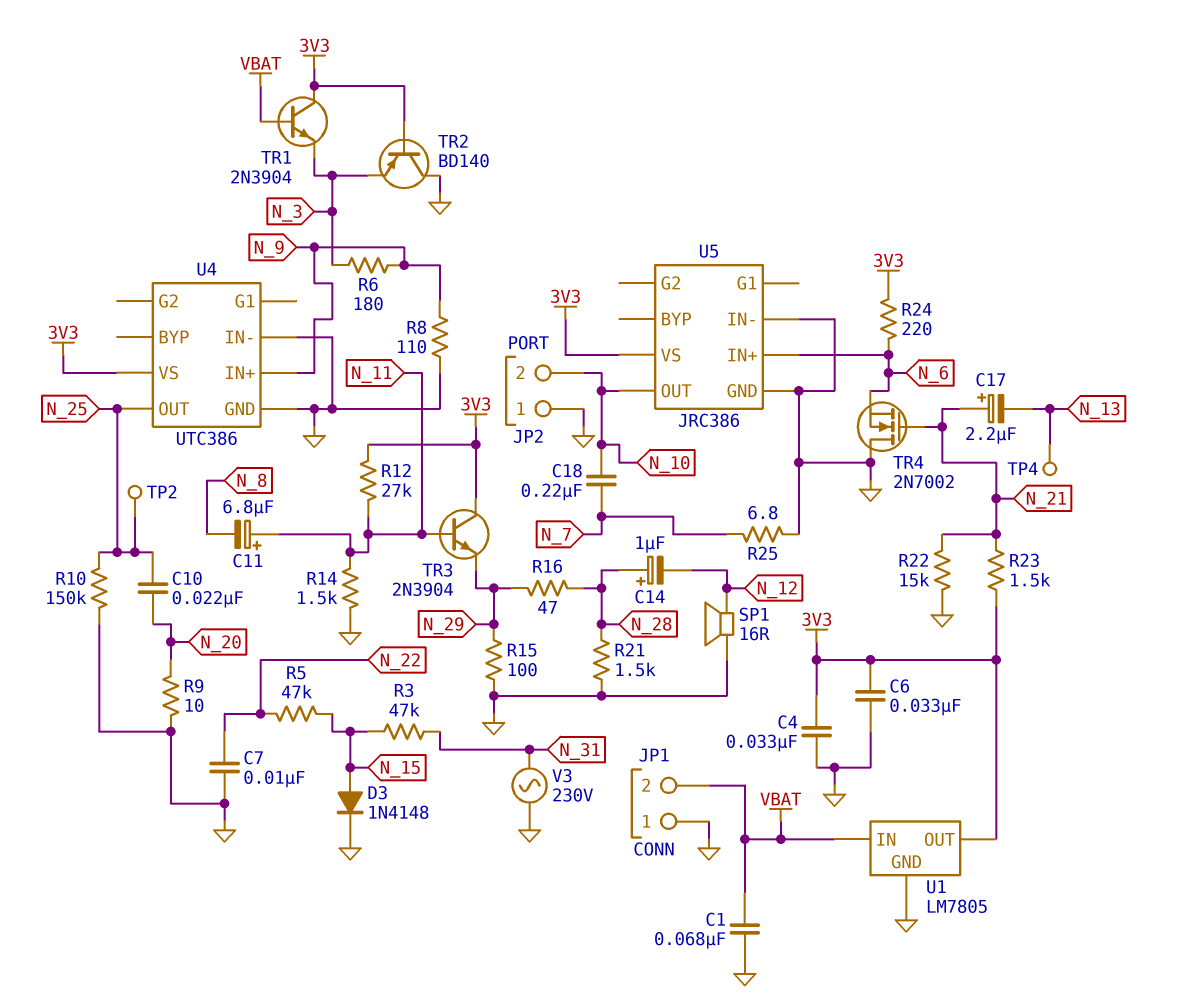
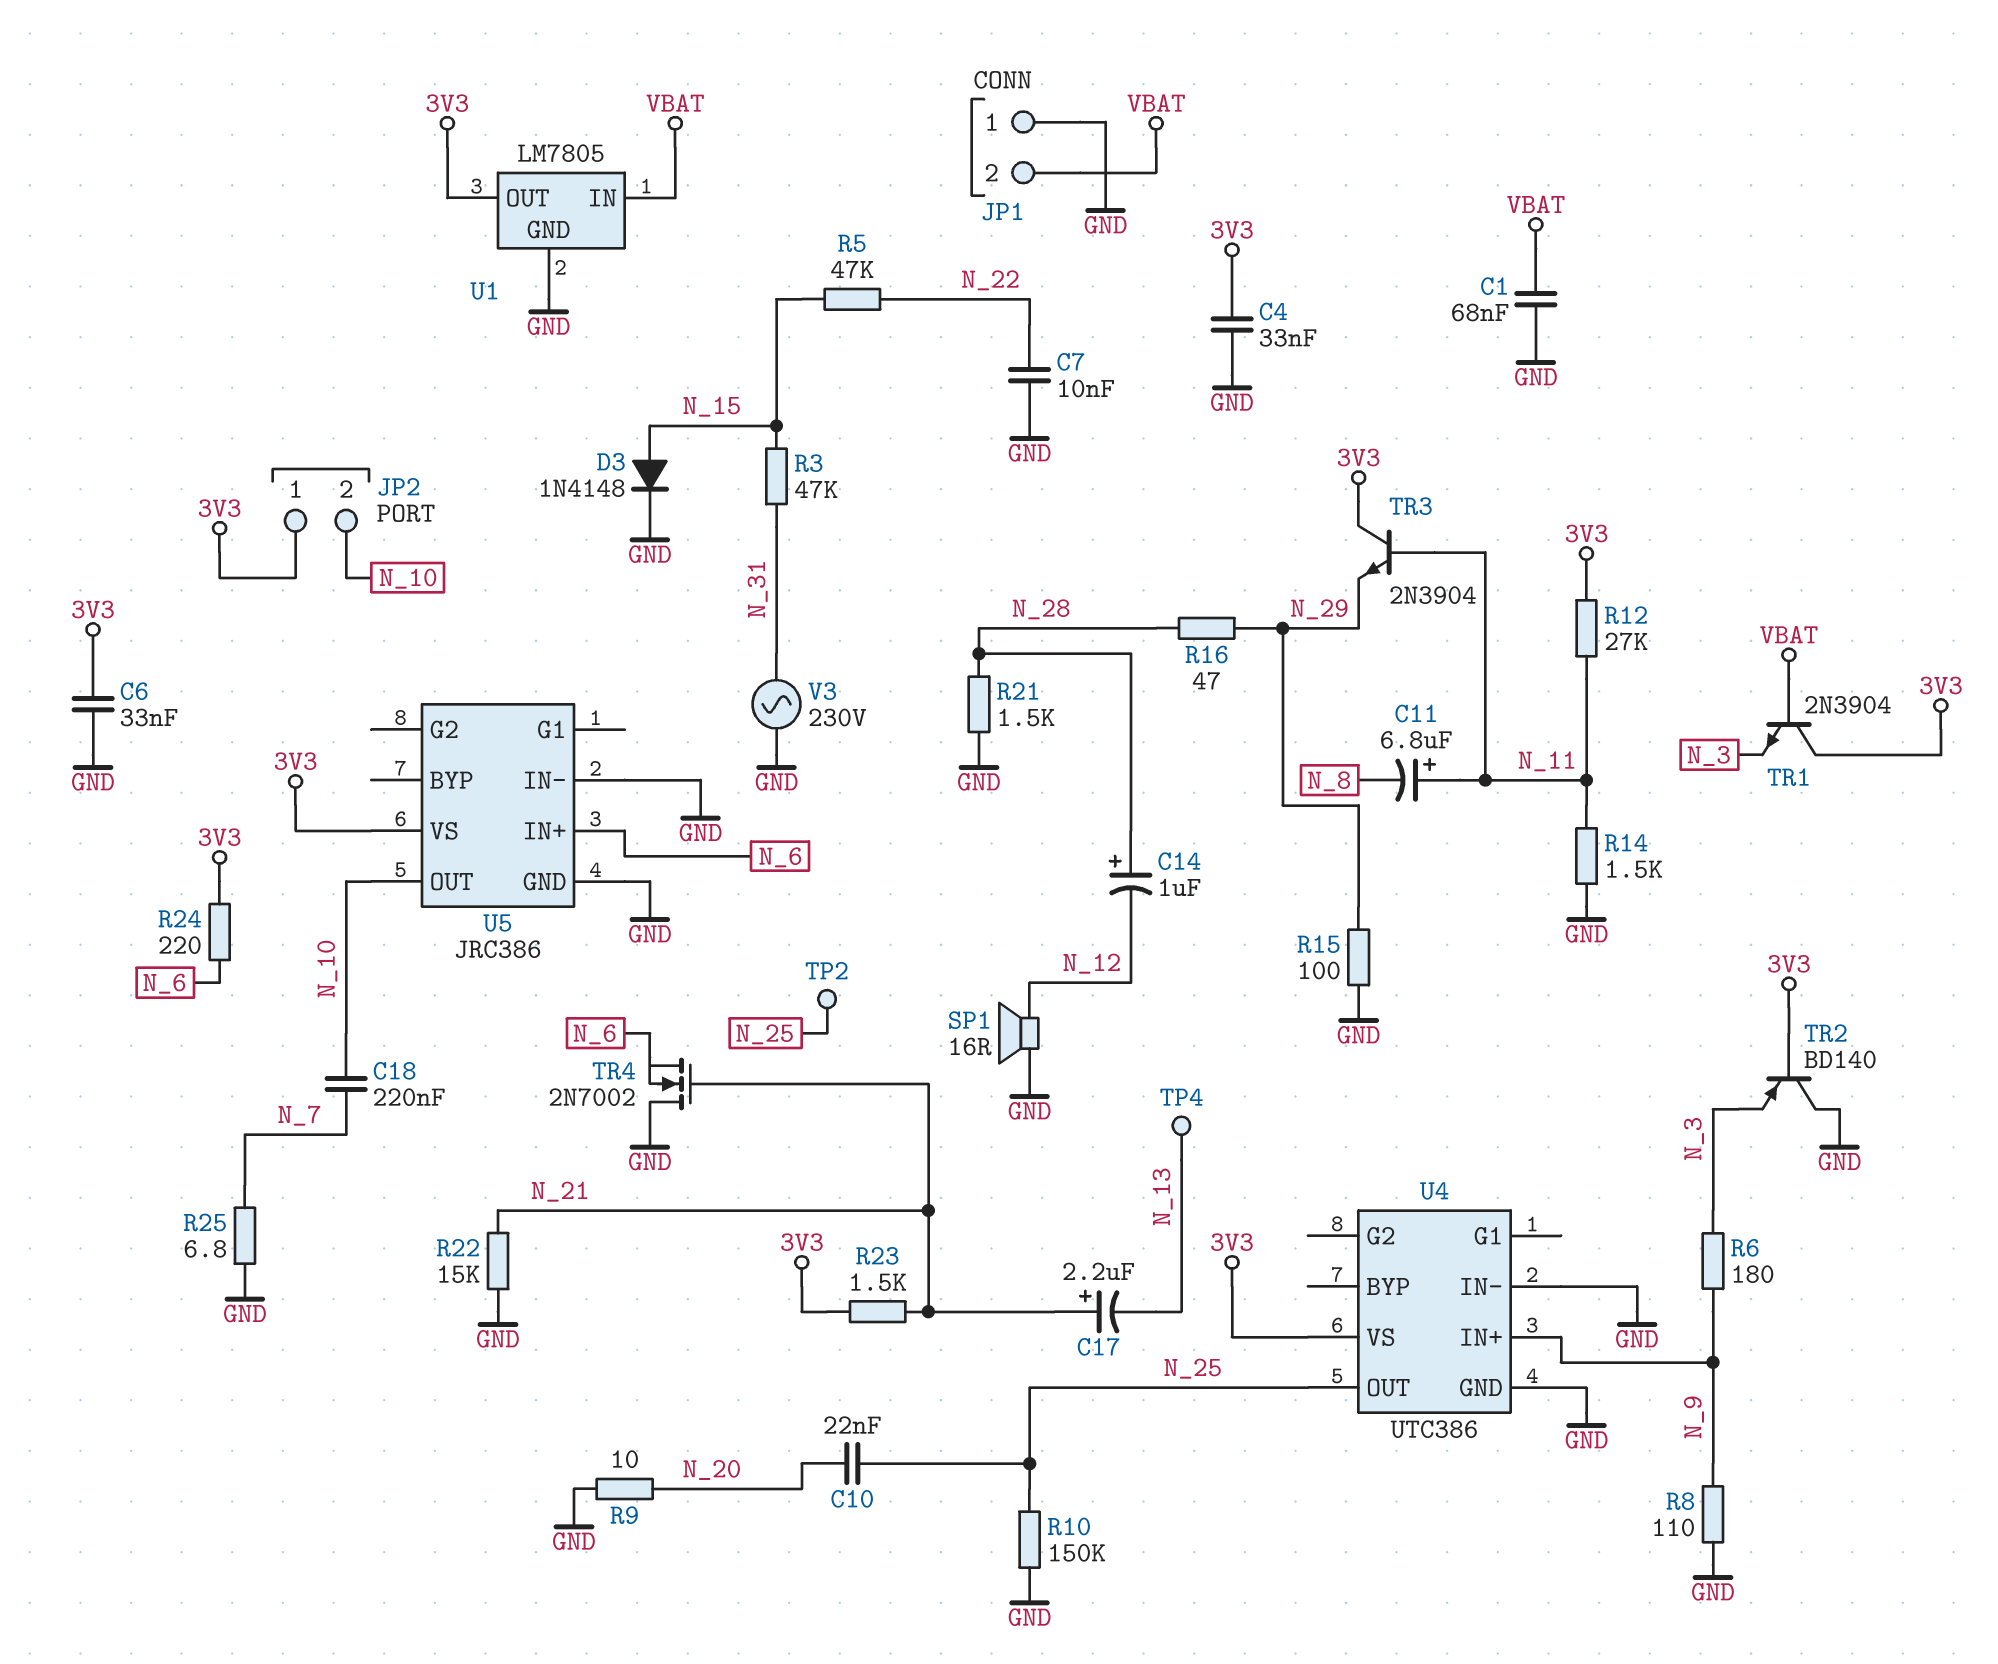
JP2 pin 1: GND -> 3V3

